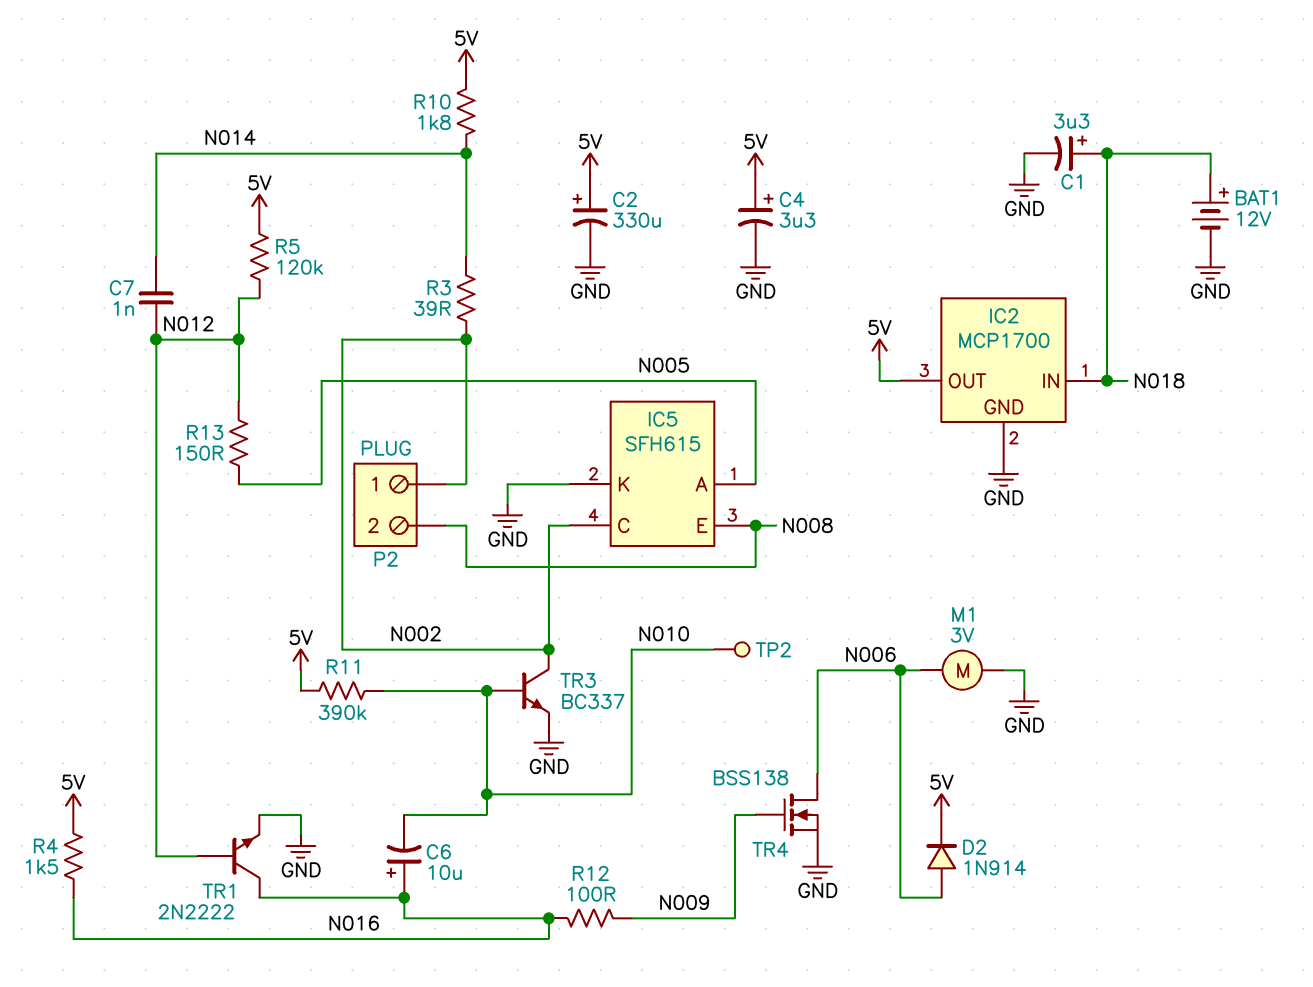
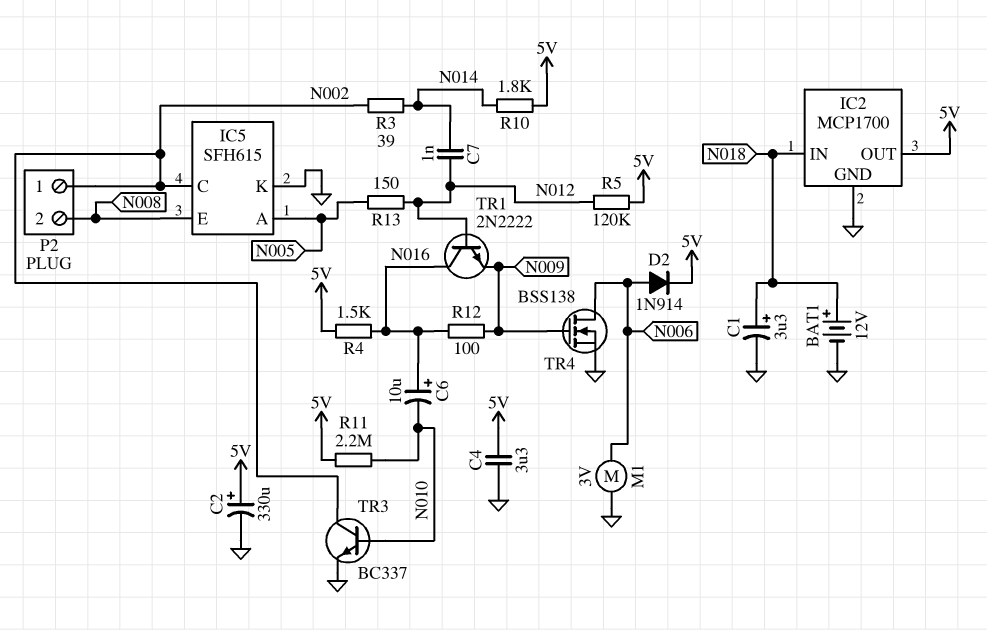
C4: 3.3uF (plus 5V, minus GND) -> 3.3uF (5V, GND)
R11: 390k (5V, N010) -> 2.2M (5V, N010)
TP2: test point (N010) -> none
TR1: NPN 2N2222 (B N012, C N016, E GND) -> NPN 2N2222 (B N012, C N016, E N009)

